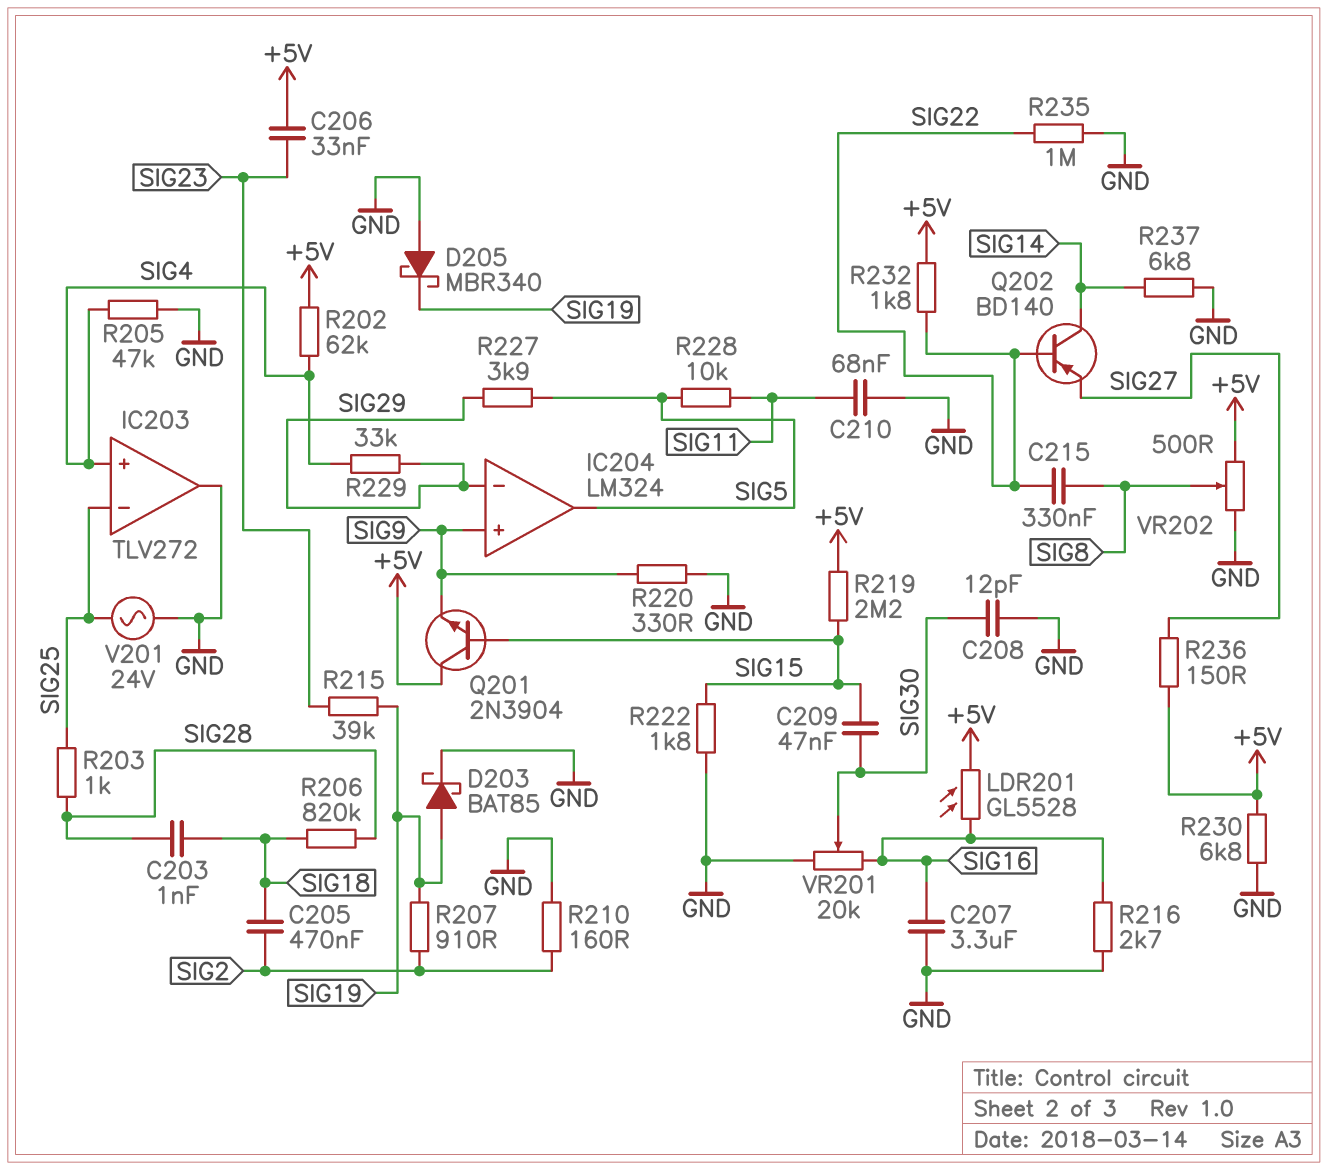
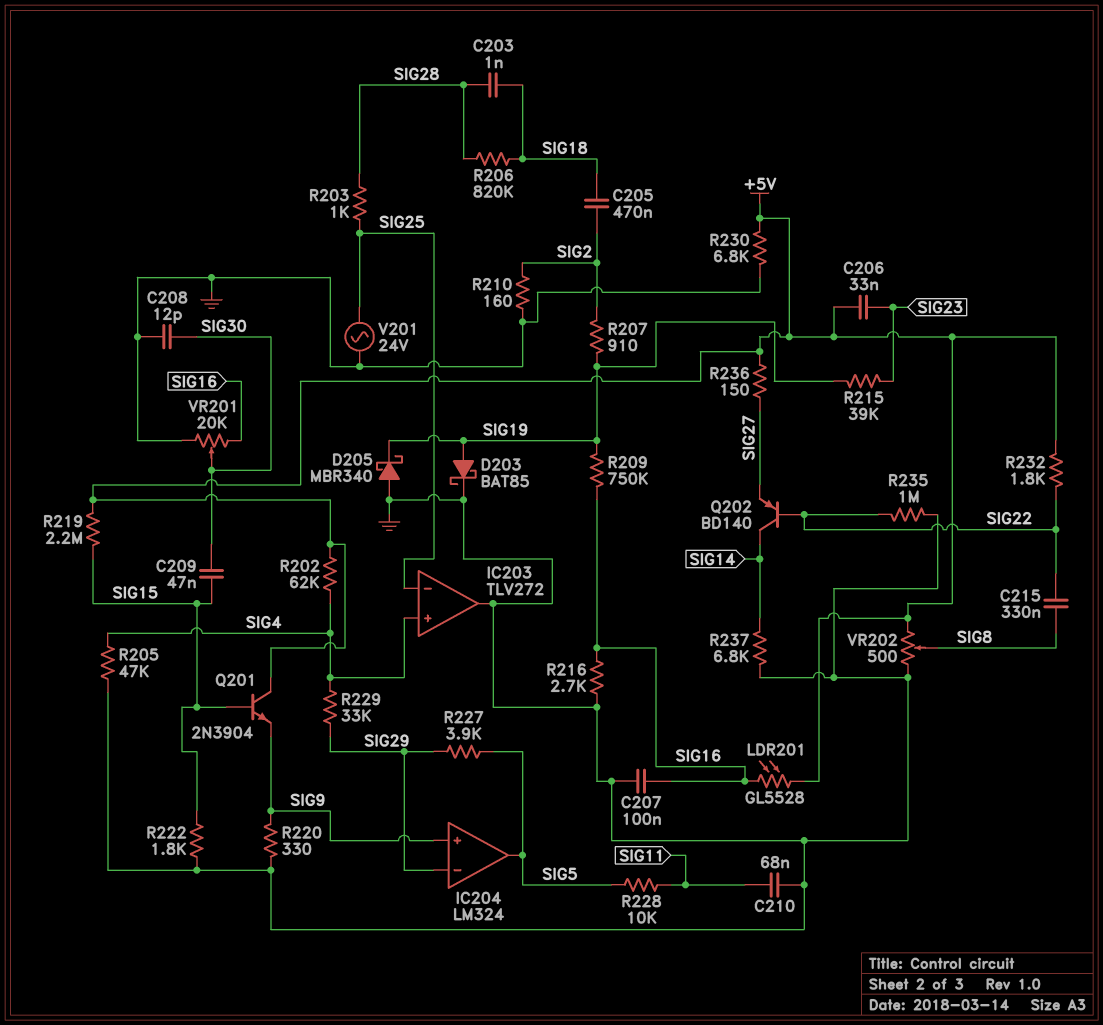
C207: 3.3uF (GND, SIG16) -> 100nF (GND, SIG16)
R209: none -> 750k (SIG16, SIG19)

